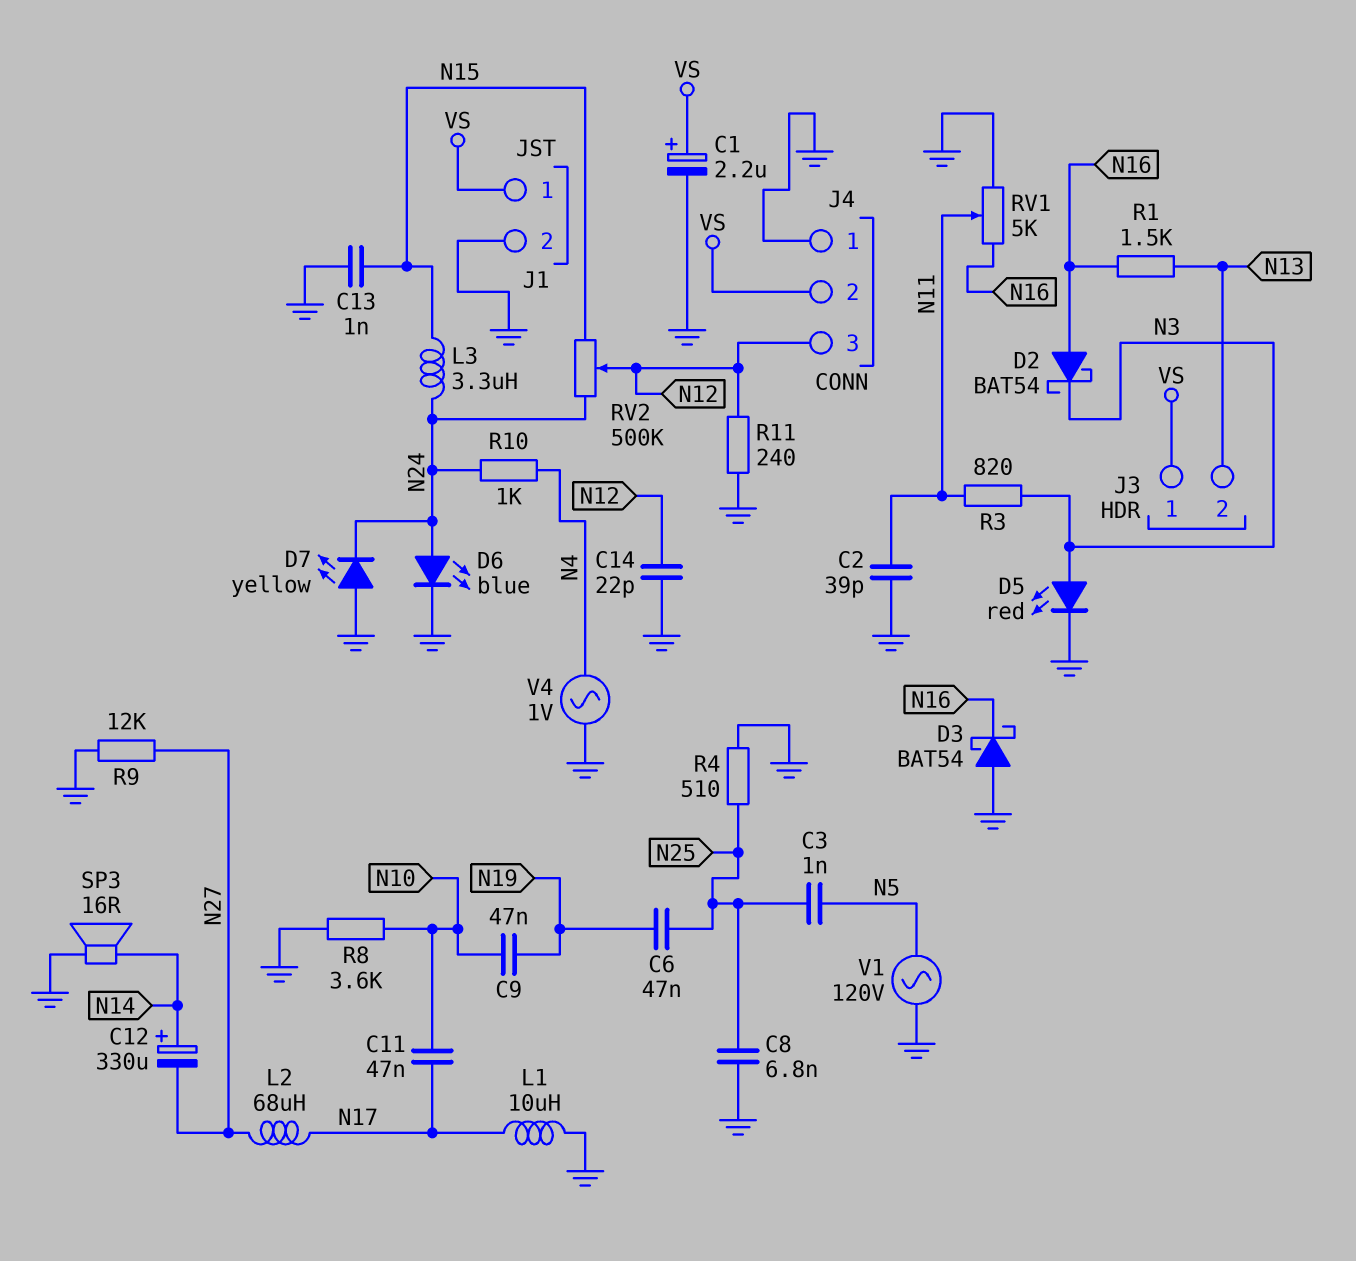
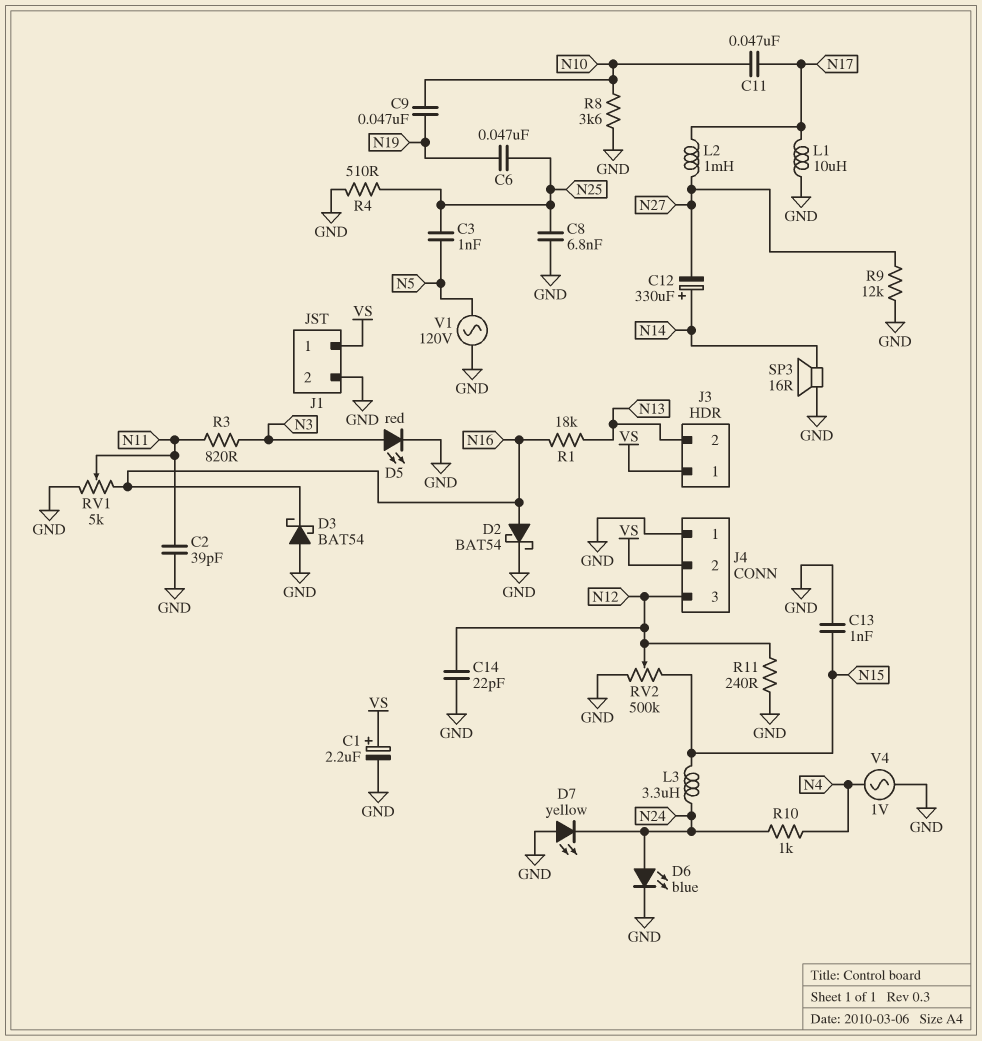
D2: schottky BAT54 (A N16, K N3) -> schottky BAT54 (A N16, K GND)
L2: 68uH (N17, N27) -> 1mH (N17, N27)
R1: 1.5k (N13, N16) -> 18k (N13, N16)
RV2: 500k (N15, N24, wiper N12) -> 500k (GND, N15, wiper N12)

